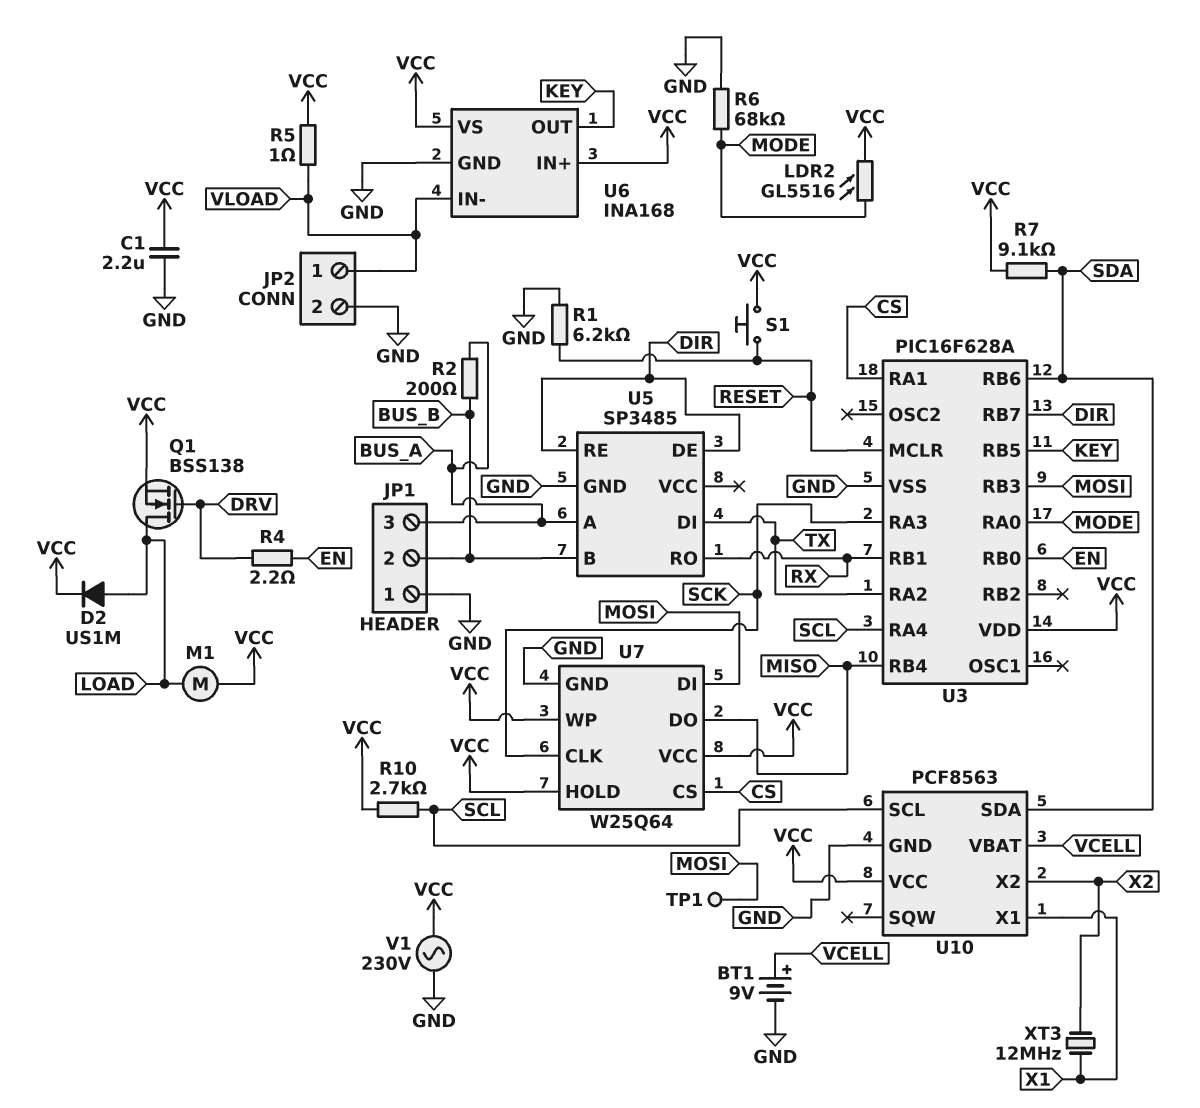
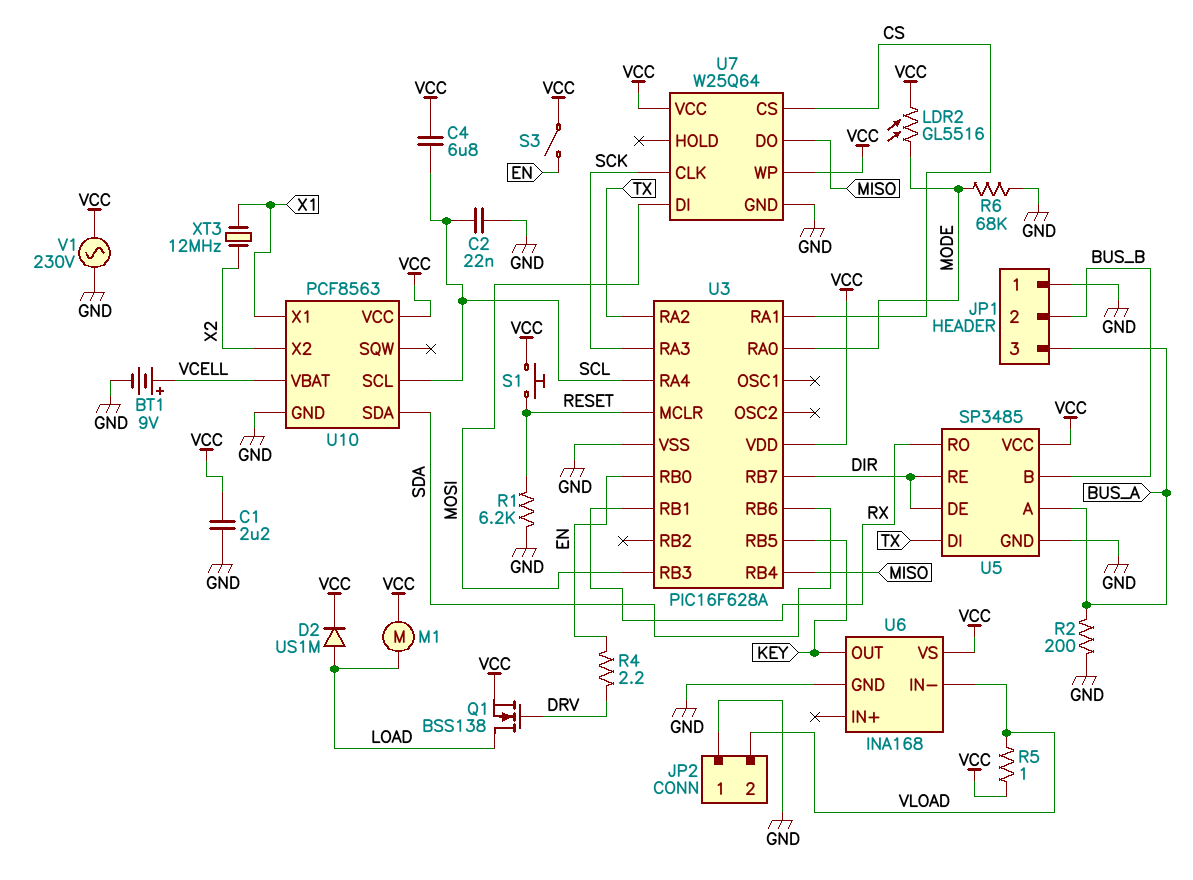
C2: none -> 22nF (GND, SCL)
C4: none -> 6.8uF (SCL, VCC)
JP2 pin 1: VLOAD -> GND
JP2 pin 2: GND -> VLOAD
R2: 200 (BUS_A, BUS_B) -> 200 (BUS_A, GND)
R7: 9.1k (SDA, VCC) -> none
R10: 2.7k (SCL, VCC) -> none
S3: none -> switch (EN, VCC)
TP1: test point (MOSI) -> none
U5 pin VCC: none -> VCC
U6 pin IN+: VCC -> none
U7 pin HOLD: VCC -> none

